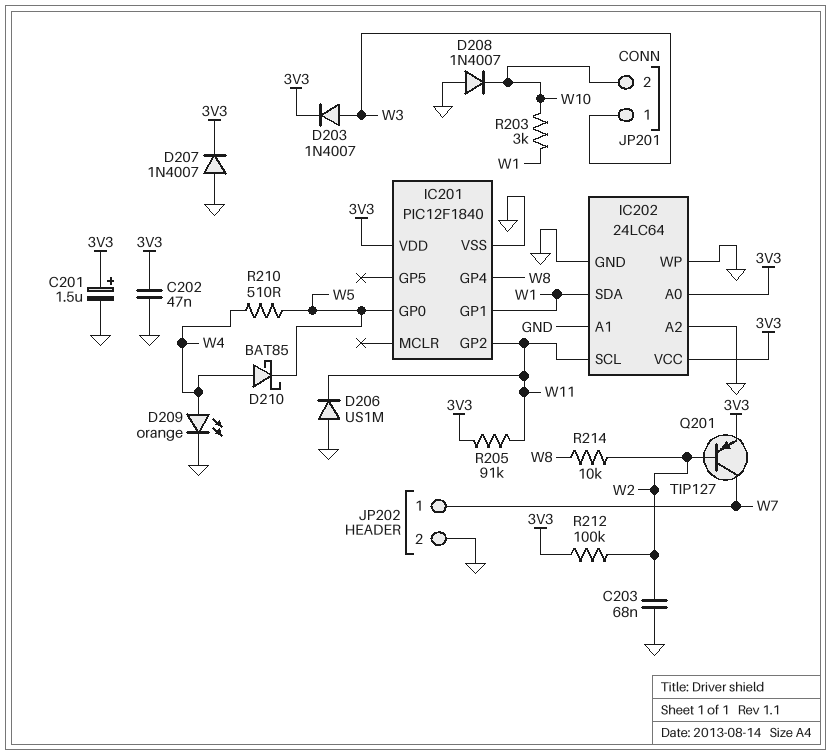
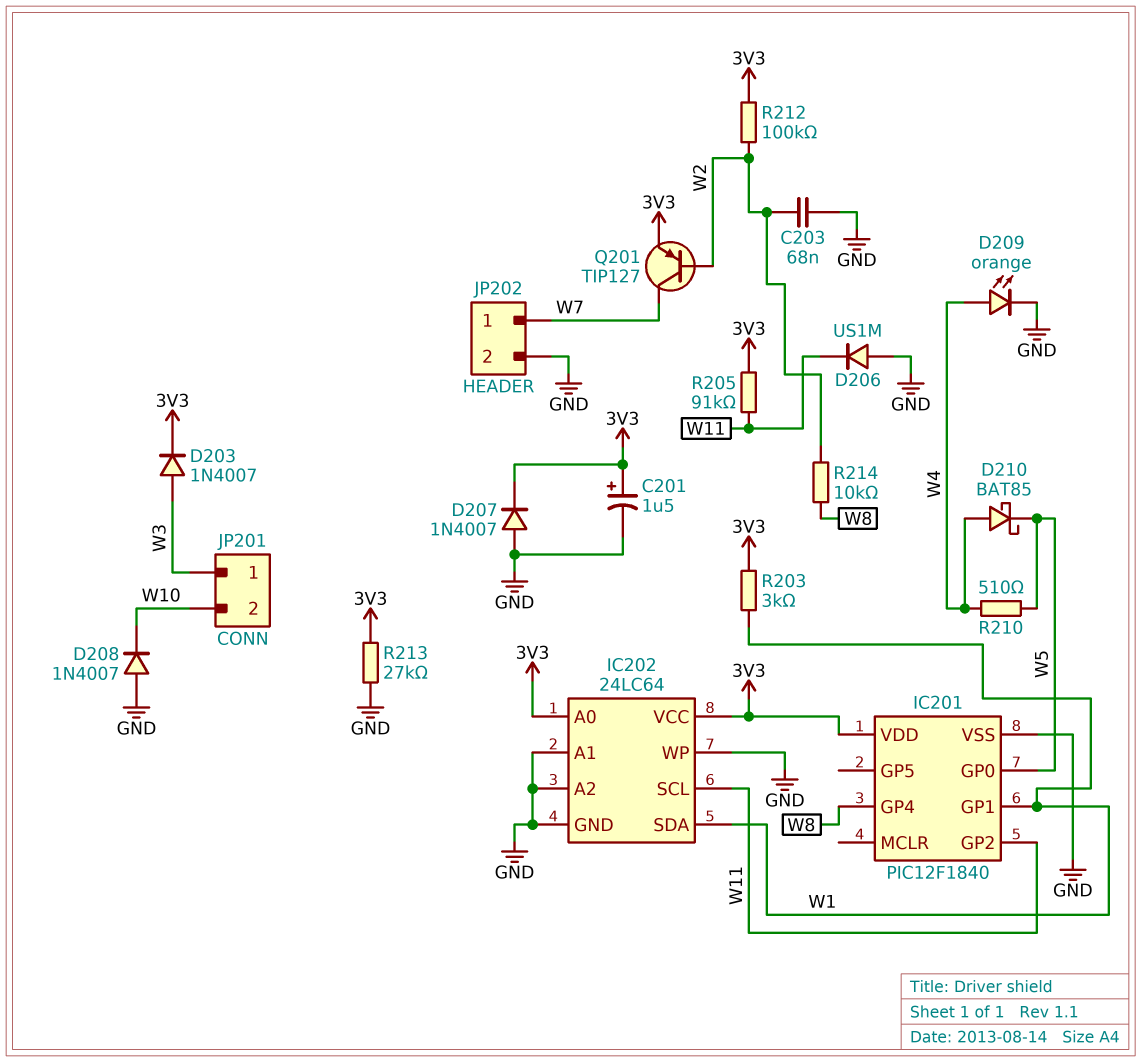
C202: 47nF (3V3, GND) -> none
R203: 3k (W1, W10) -> 3k (3V3, W1)
R213: none -> 27k (3V3, GND)

